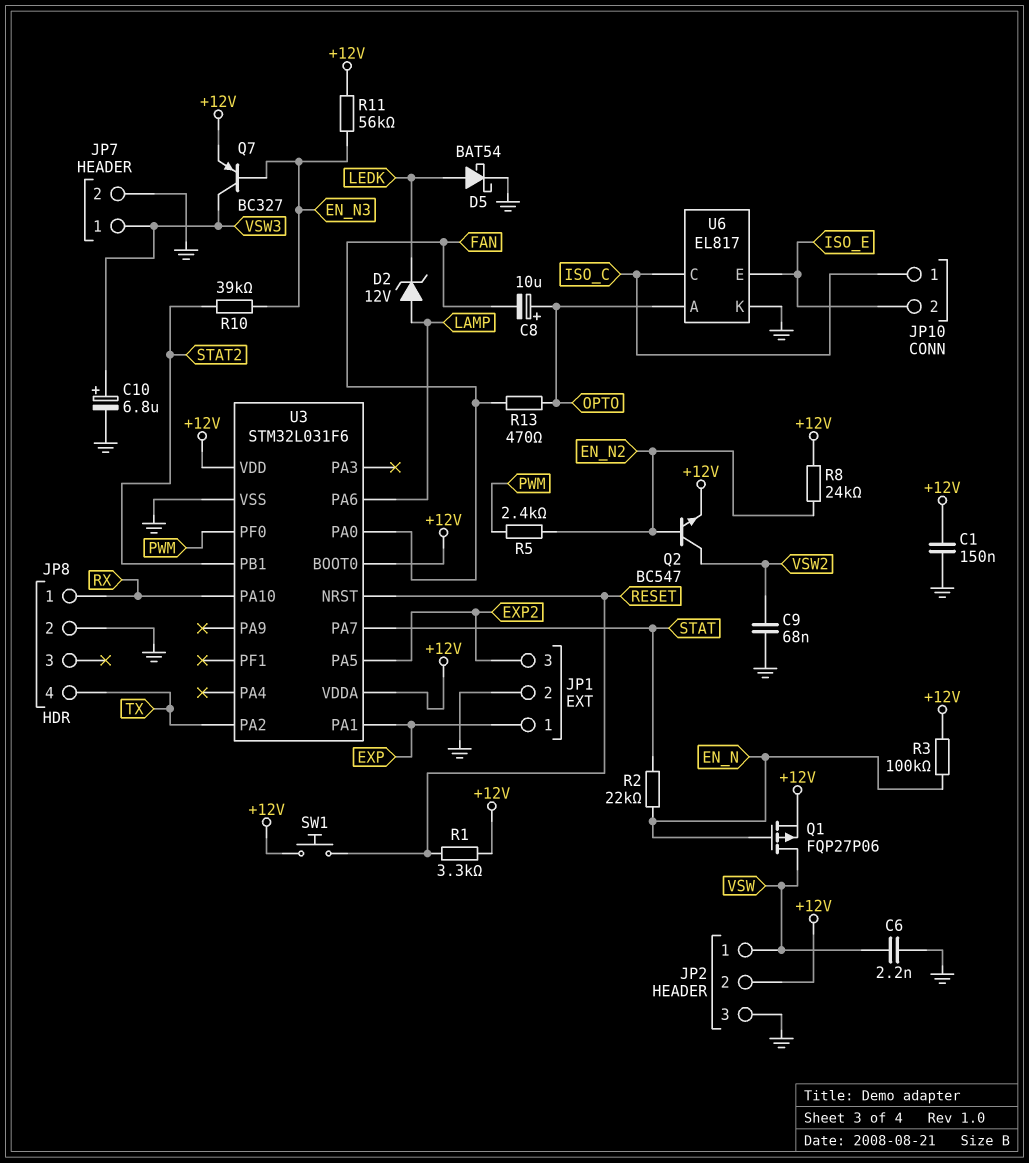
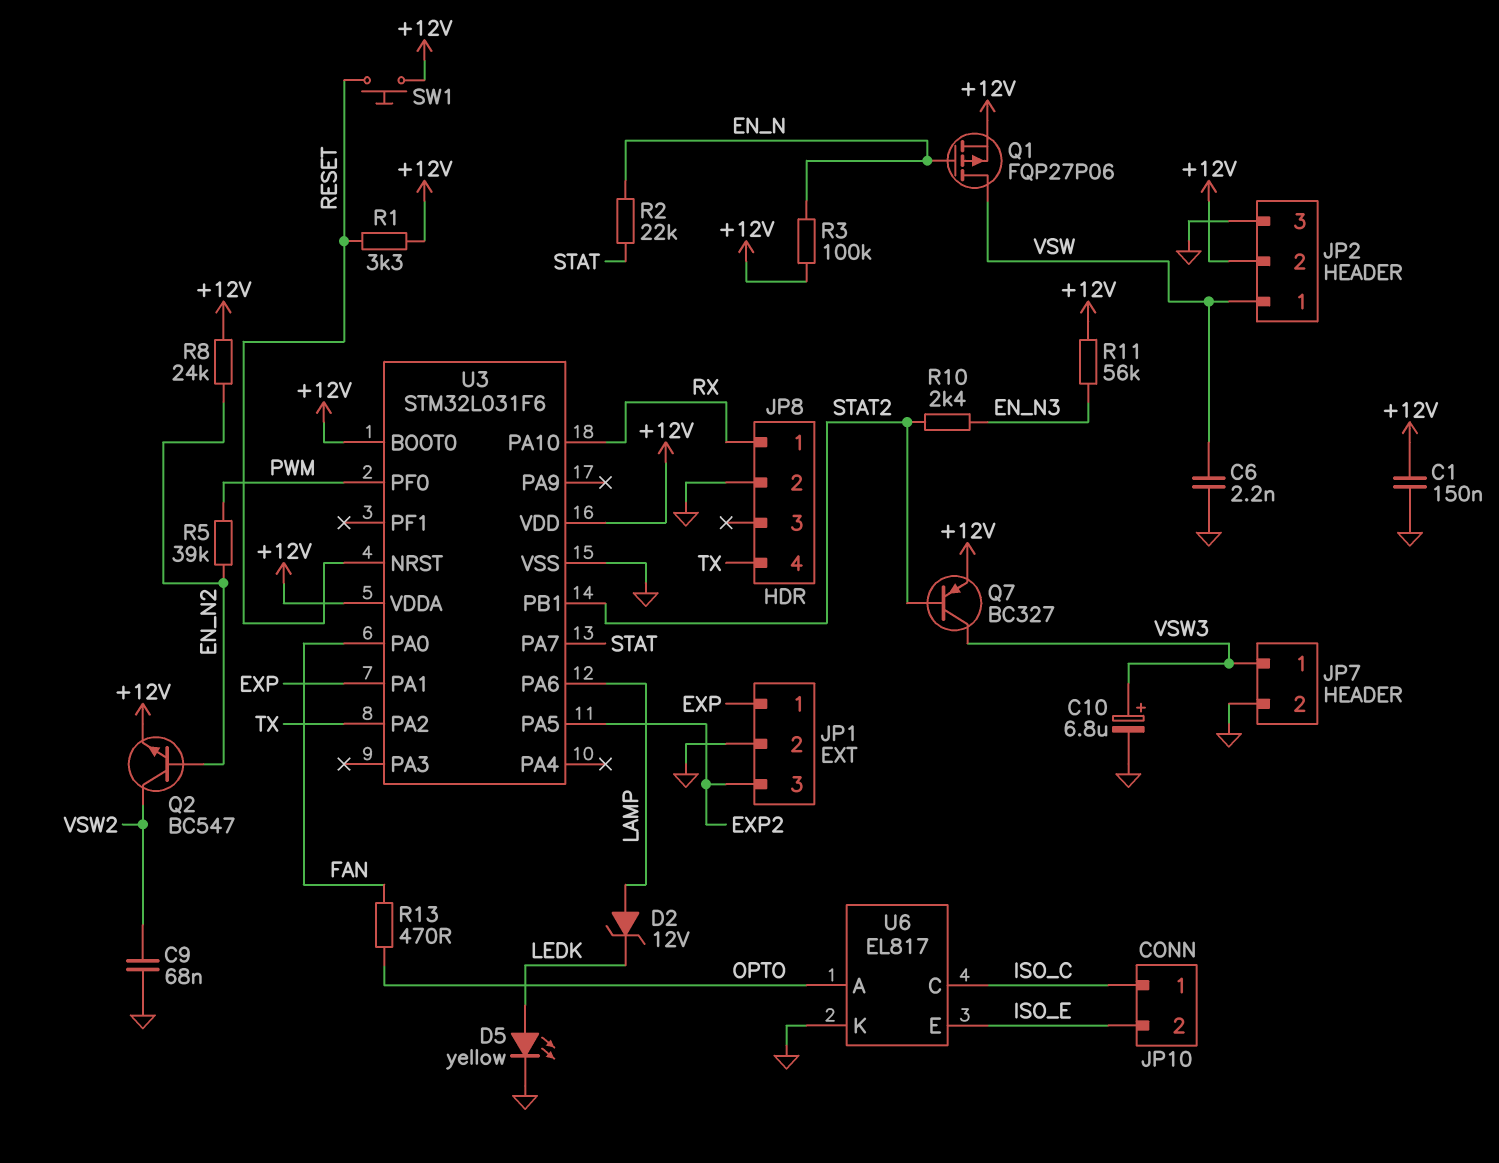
C8: 10uF (plus OPTO, minus FAN) -> none
D5: schottky BAT54 (A LEDK, K GND) -> LED yellow (A LEDK, K GND)
Q7: PNP BC327 (B EN_N3, C VSW3, E +12V) -> PNP BC327 (B STAT2, C VSW3, E +12V)
R5: 2.4k (EN_N2, PWM) -> 39k (EN_N2, PWM)
R10: 39k (EN_N3, STAT2) -> 2.4k (EN_N3, STAT2)

